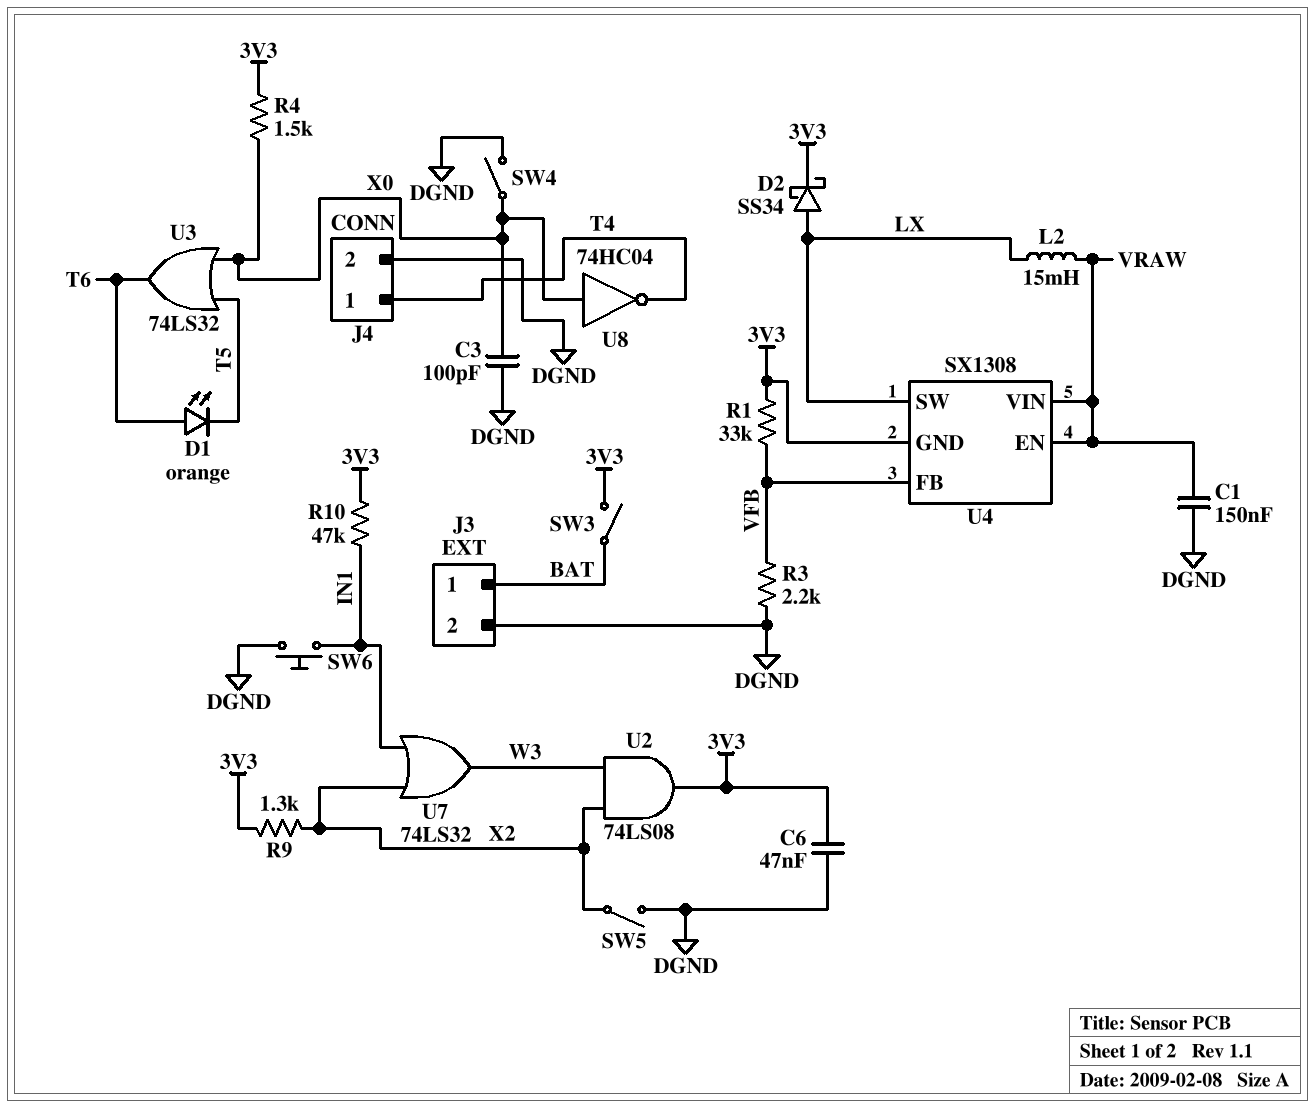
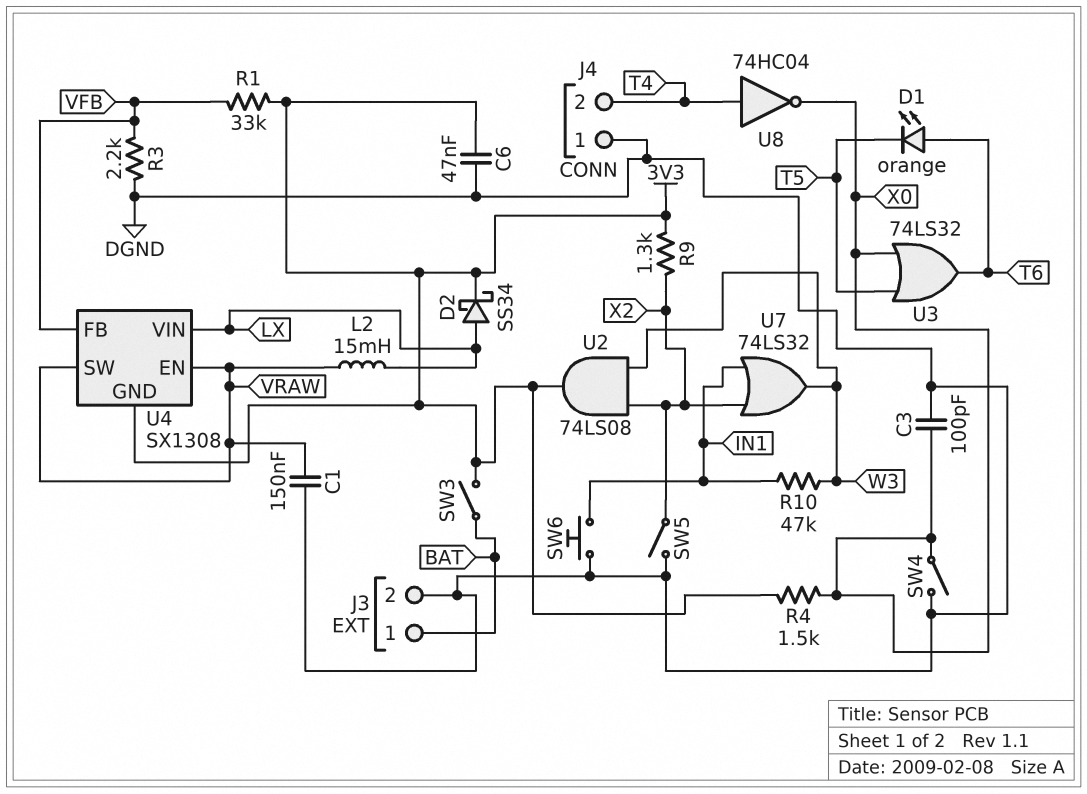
J4 pin 1: T4 -> DGND
J4 pin 2: DGND -> T4
R10: 47k (3V3, IN1) -> 47k (IN1, W3)
U4 pin SW: LX -> VRAW
U4 pin VIN: VRAW -> LX
U8: NOT 74HC04 (in X0, out T4) -> NOT 74HC04 (in T4, out X0)

